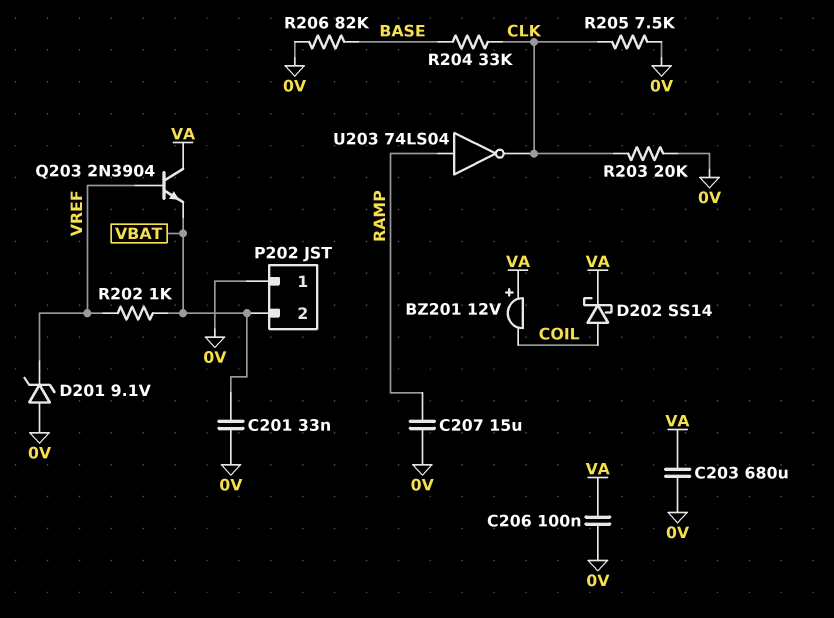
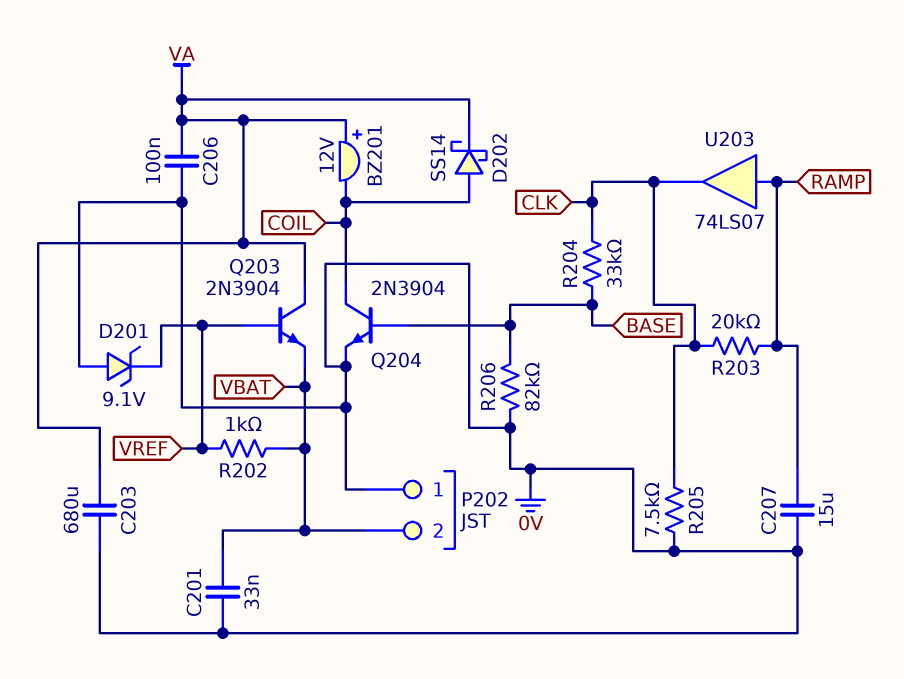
Q204: none -> NPN 2N3904 (B BASE, C COIL, E 0V)
R203: 20k (0V, CLK) -> 20k (CLK, RAMP)
U203: NOT 74LS04 (in RAMP, out CLK) -> buffer 74LS07 (in RAMP, out CLK)

